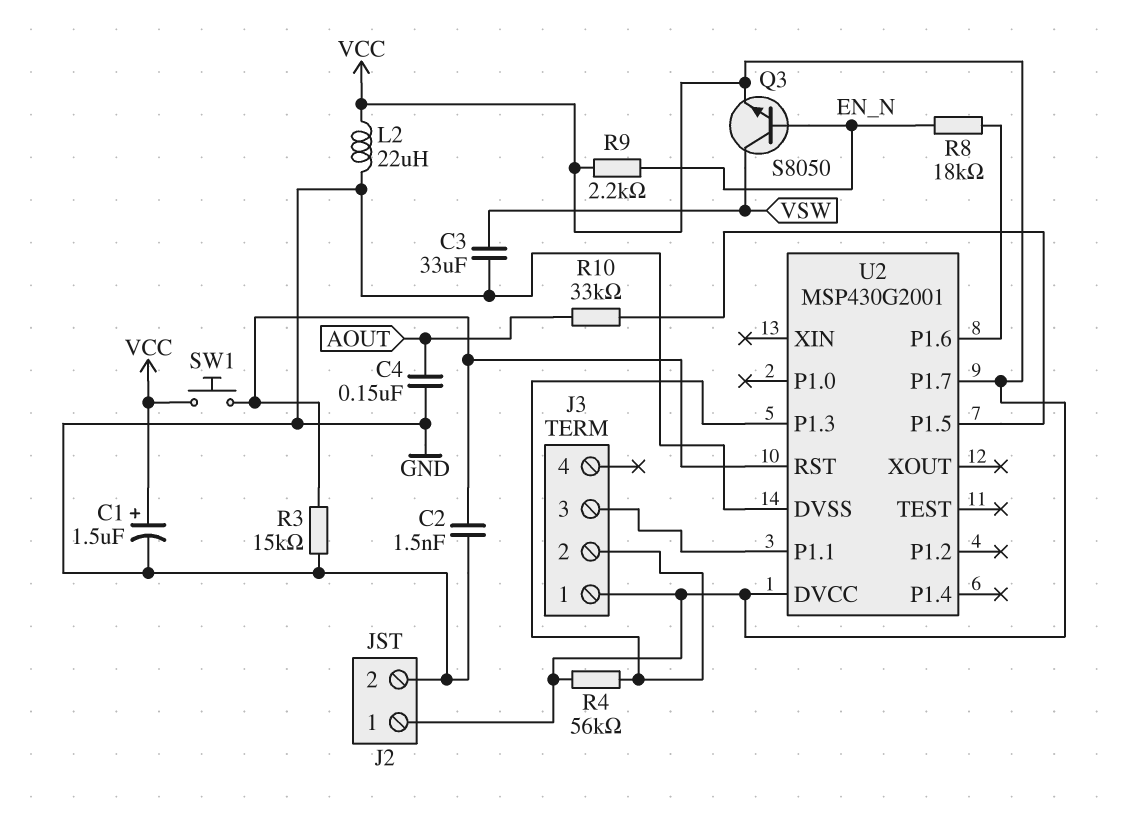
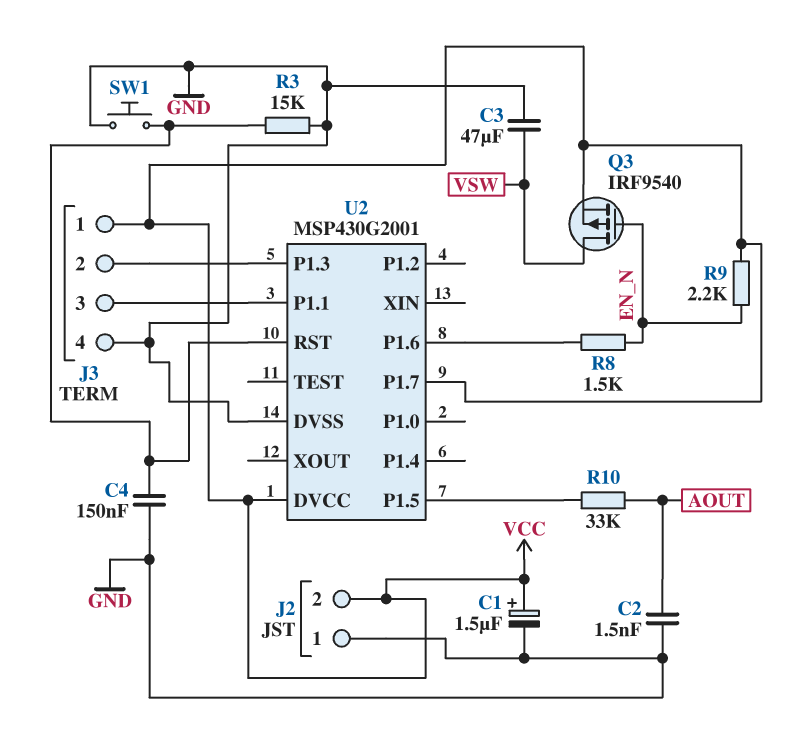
C2: 1.5nF (GND, U2/RST) -> 1.5nF (AOUT, GND)
C3: 33uF (GND, VSW) -> 47uF (GND, VSW)
C4: 150nF (AOUT, GND) -> 150nF (GND, U2/RST)
J2 pin 1: VCC -> GND
J2 pin 2: GND -> VCC
J3 pin 4: none -> GND
L2: 22uH (GND, VCC) -> none
Q3: NPN S8050 (B EN_N, C VSW, E VCC) -> PMOS IRF9540 (G EN_N, D VSW, S VCC)
R4: 56k (J3/2, VCC) -> none
R8: 18k (EN_N, U2/P1.6) -> 1.5k (EN_N, U2/P1.6)
SW1: button (U2/RST, VCC) -> button (GND, U2/RST)

